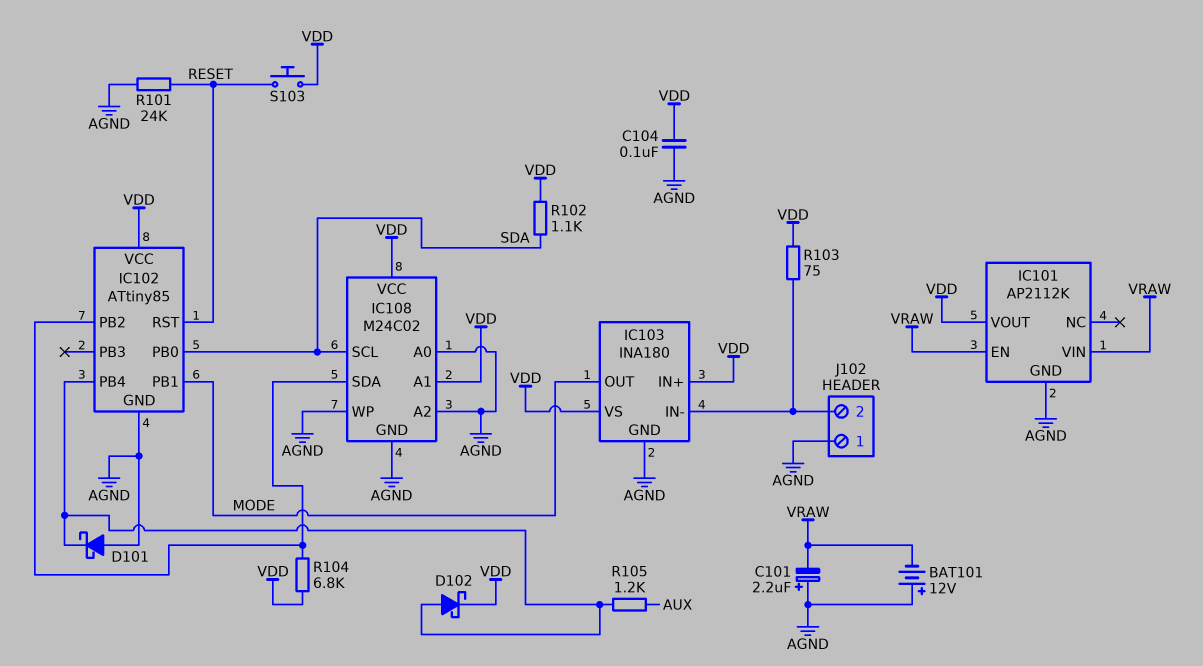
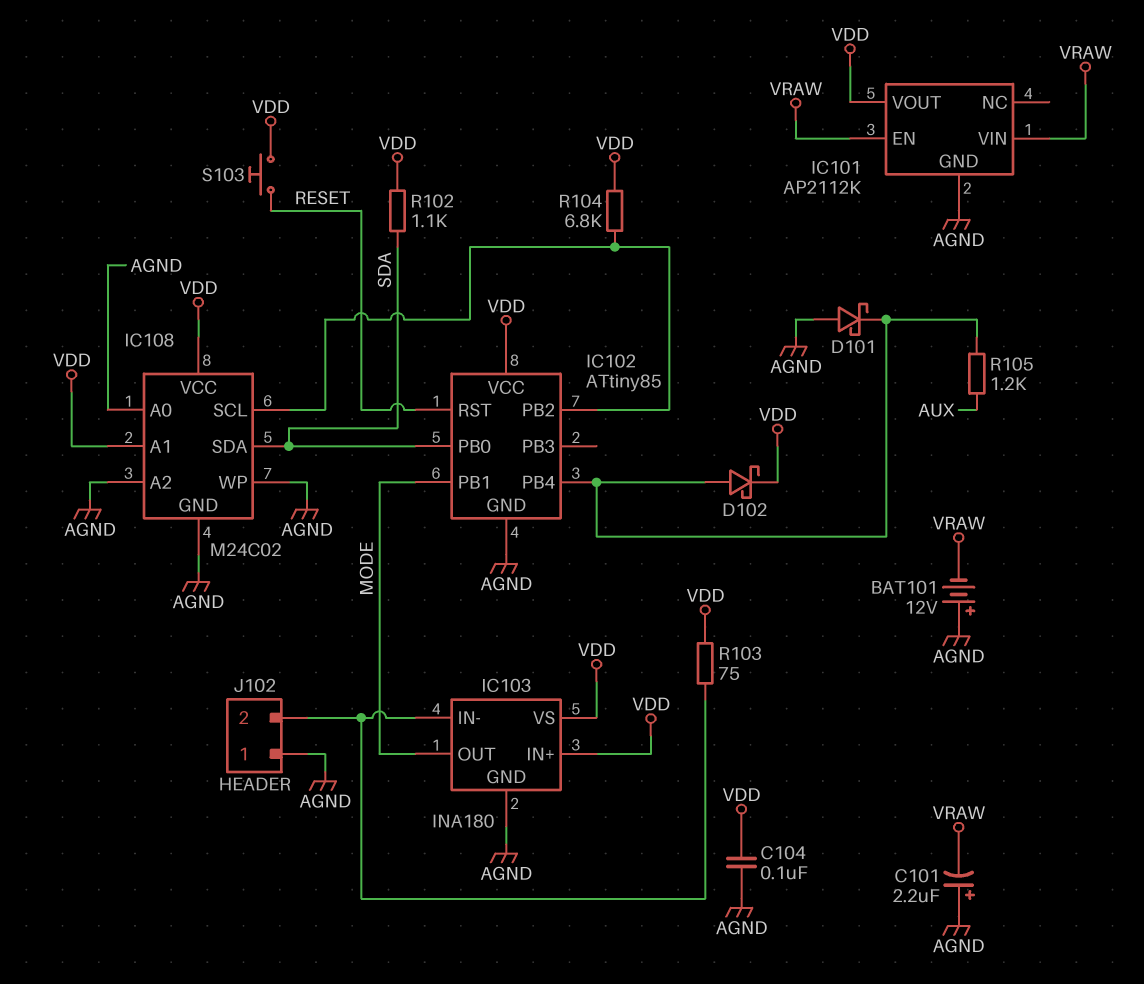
IC108 pin SCL: SDA -> IC102/PB2
IC108 pin SDA: IC102/PB2 -> SDA
R101: 24k (AGND, RESET) -> none

